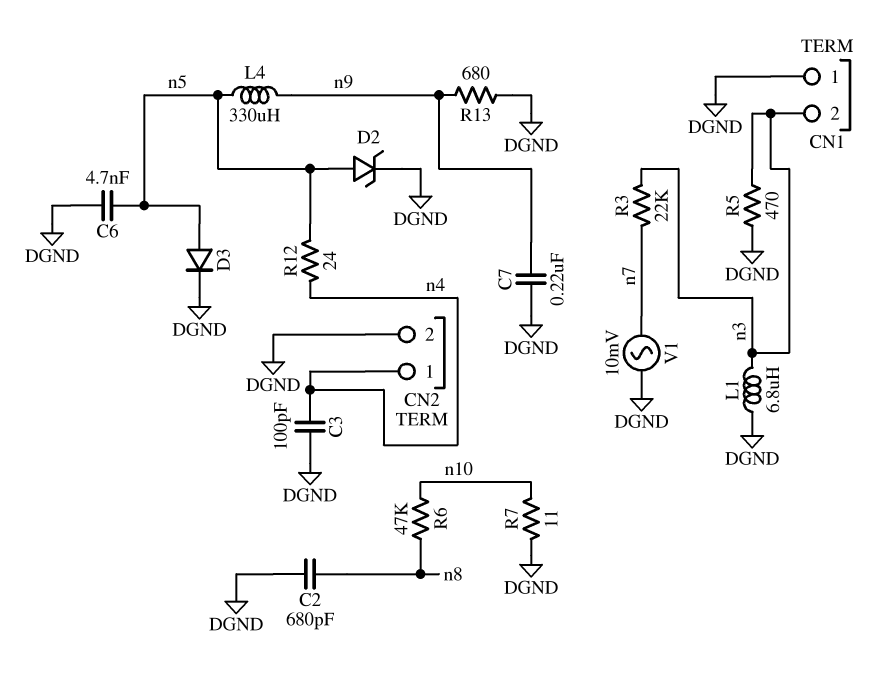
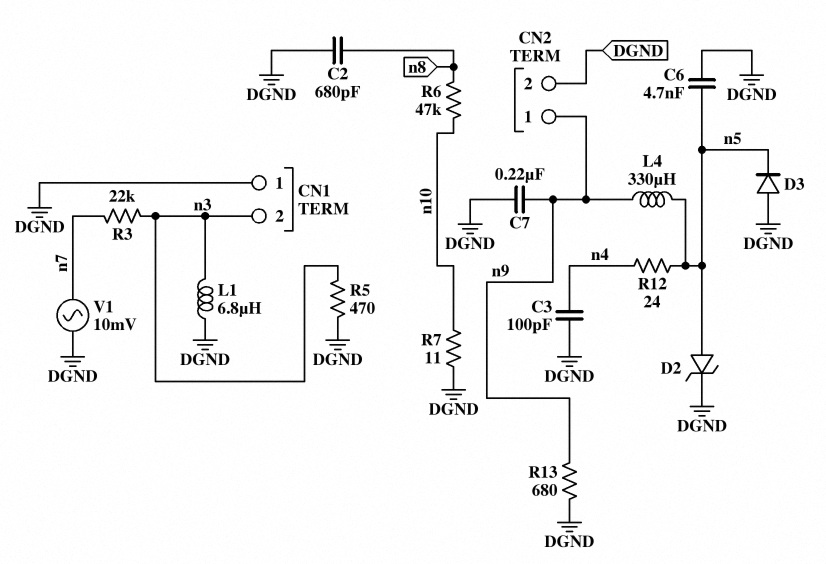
CN2 pin 1: n4 -> n9
D3: diode (A n5, K DGND) -> diode (A DGND, K n5)

